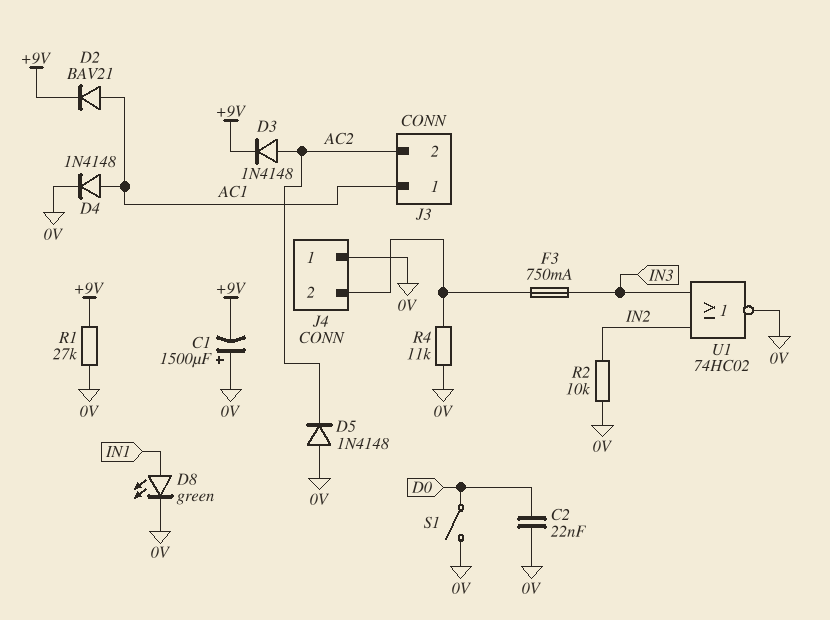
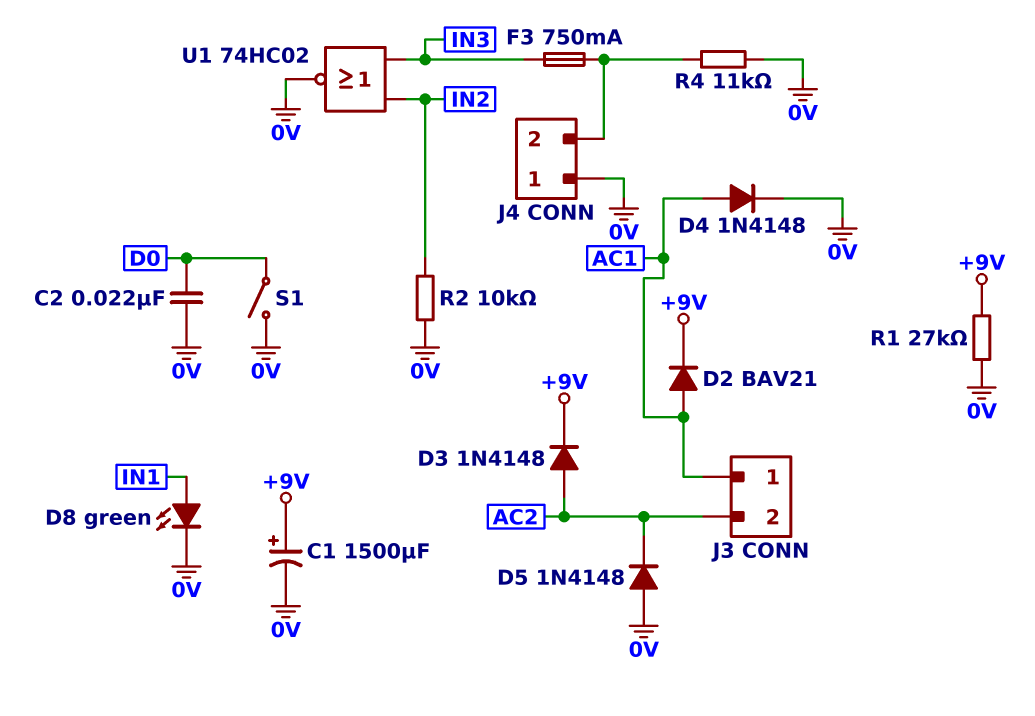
C1: 1500uF (plus 0V, minus +9V) -> 1500uF (plus +9V, minus 0V)

